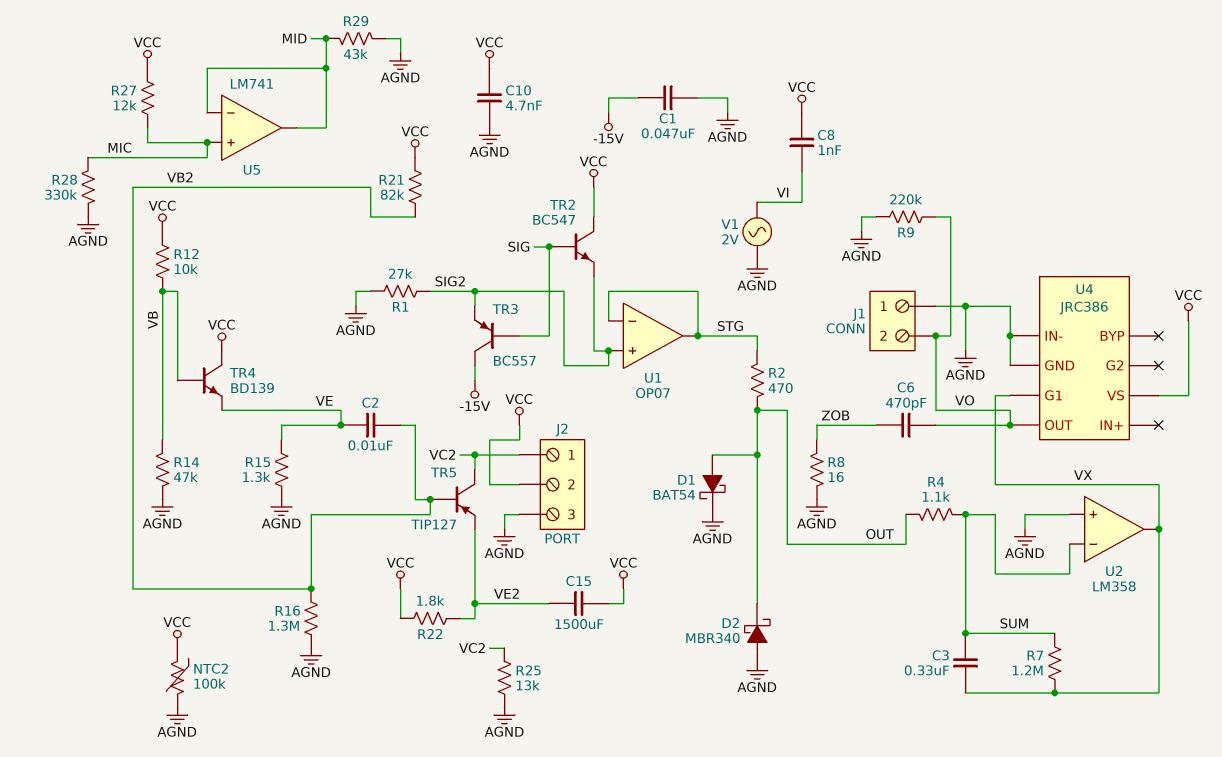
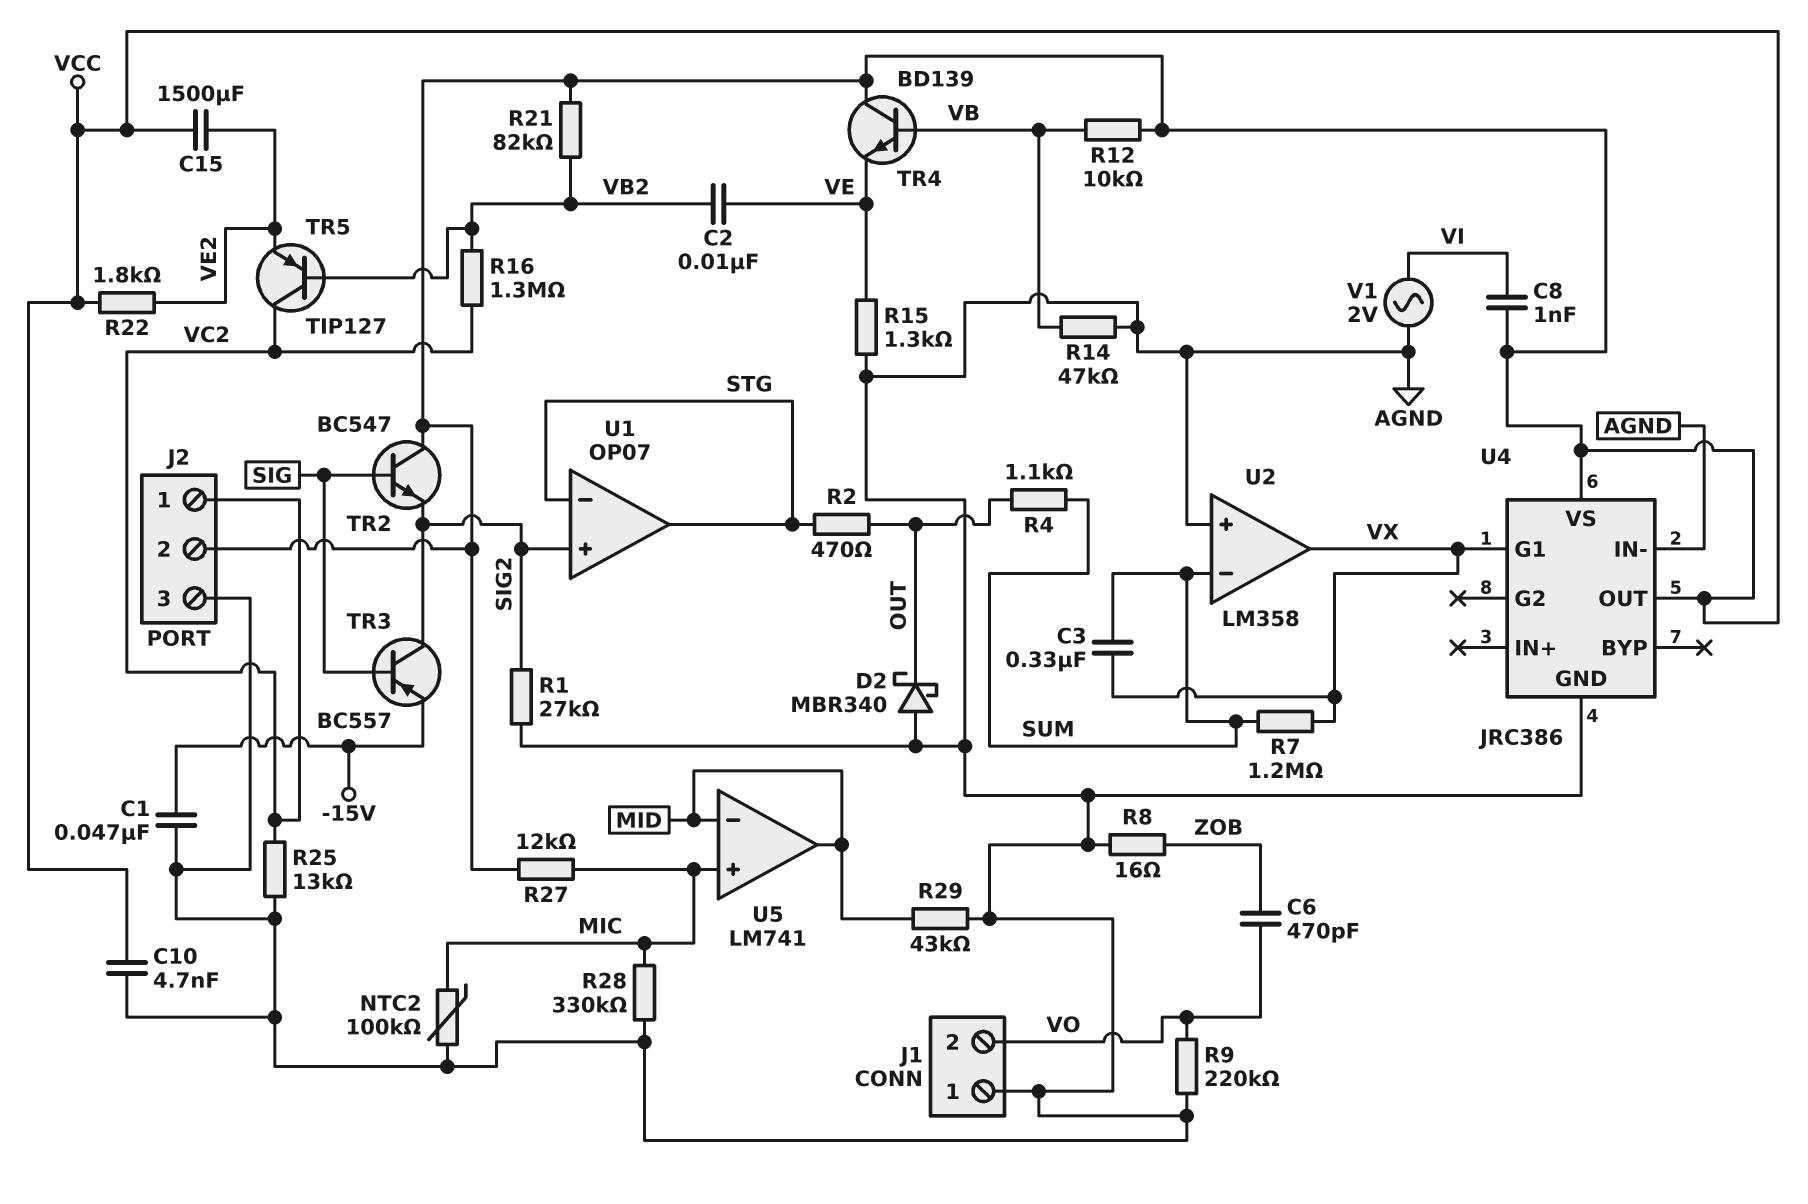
D1: schottky BAT54 (A OUT, K AGND) -> none
NTC2: 100k (AGND, VCC) -> 100k (AGND, MIC)
R16: 1.3M (AGND, VB2) -> 1.3M (VB2, VC2)
TR3: PNP BC557 (B SIG, C -15V, E SIG2) -> PNP BC557 (B SIG, C SIG2, E -15V)
U4 pin OUT: VO -> VCC

